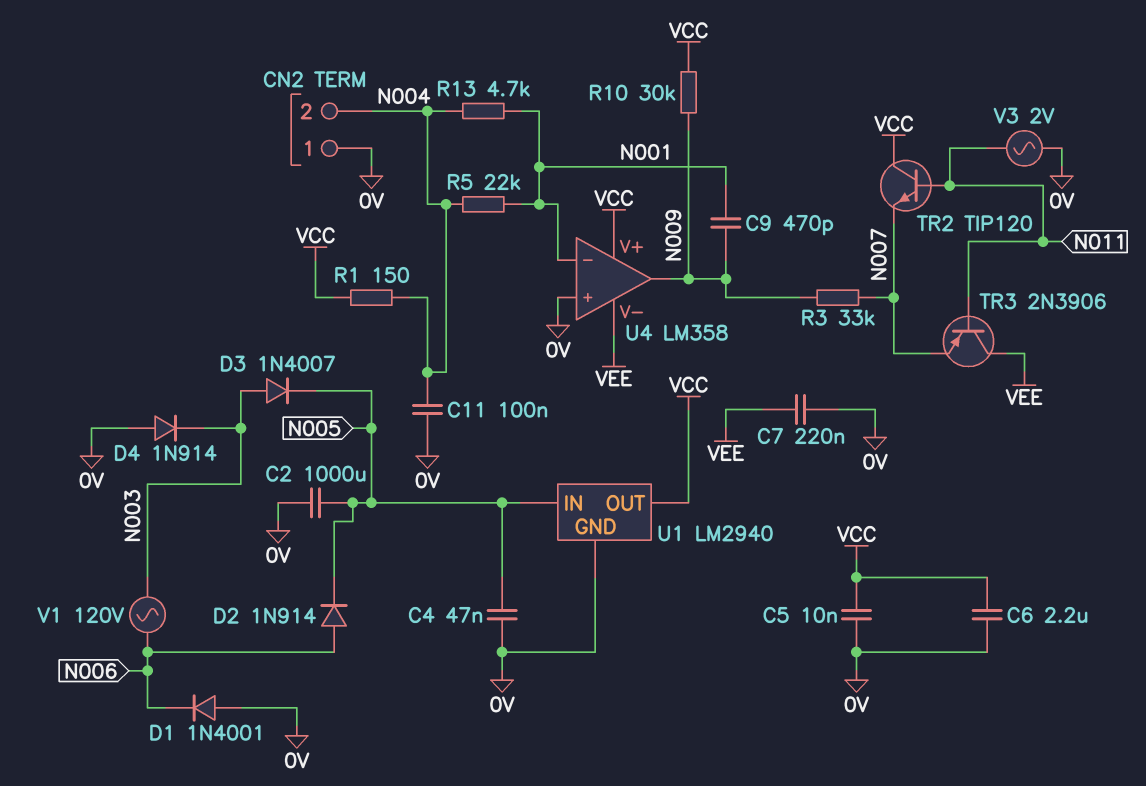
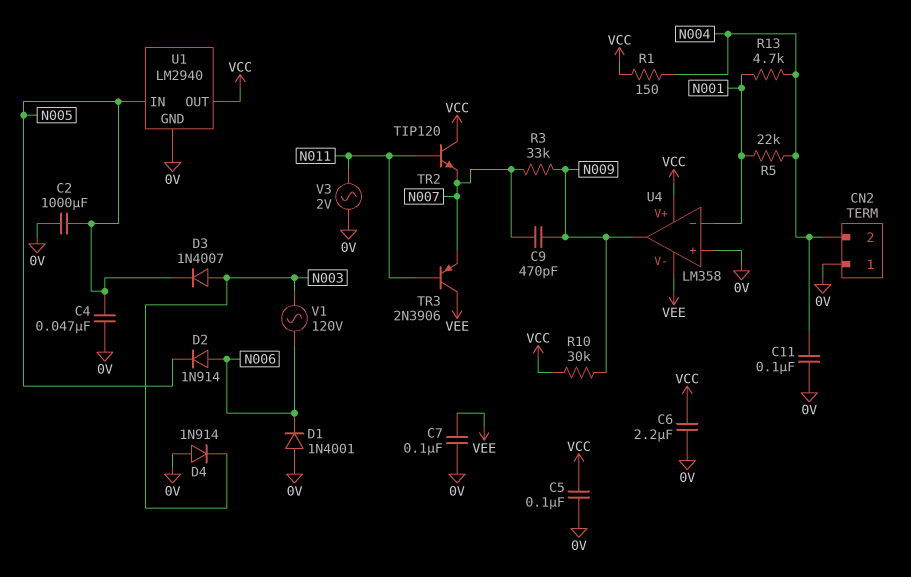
C5: 10nF (0V, VCC) -> 100nF (0V, VCC)
C7: 220nF (0V, VEE) -> 100nF (0V, VEE)
C9: 470pF (N001, N009) -> 470pF (N007, N009)

